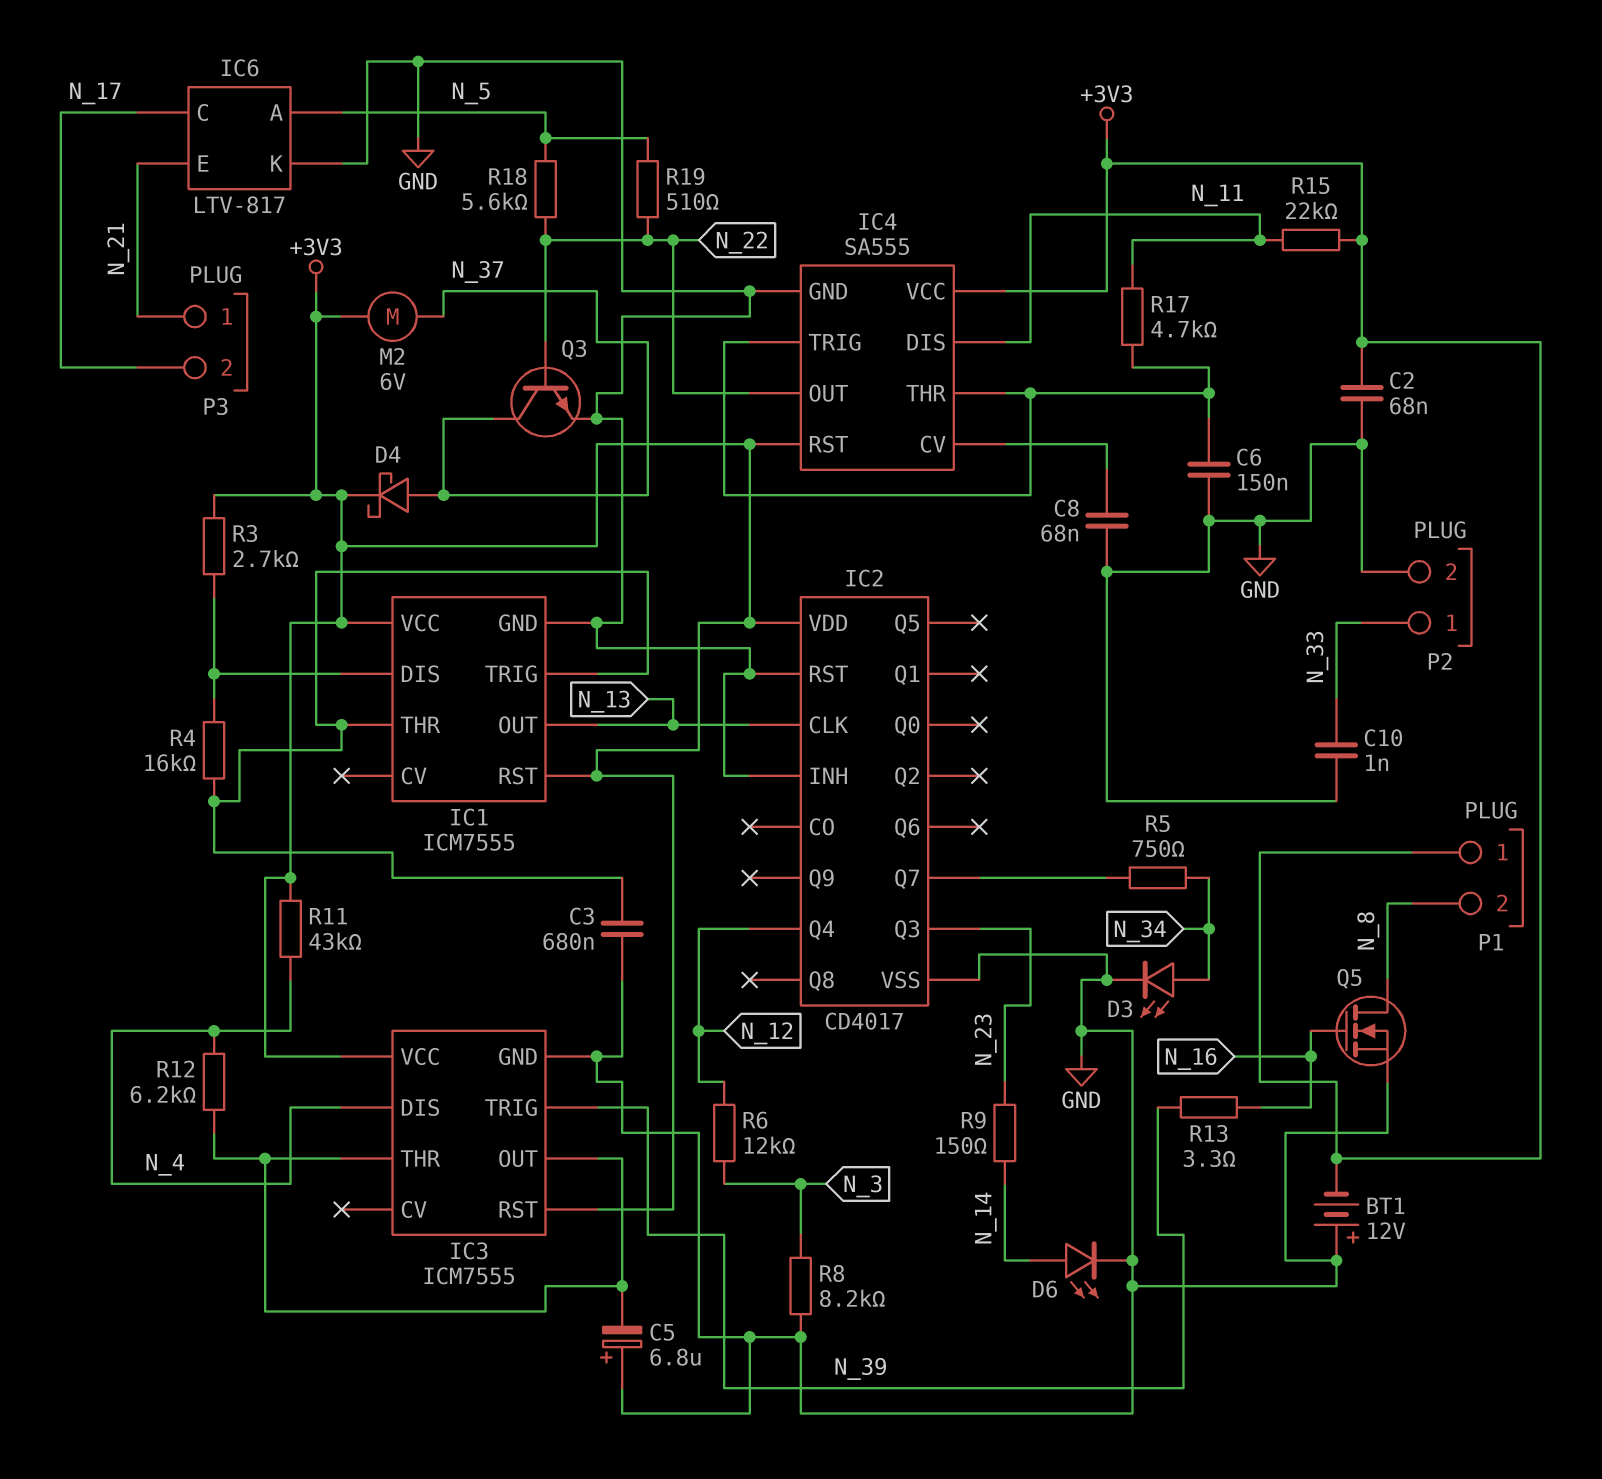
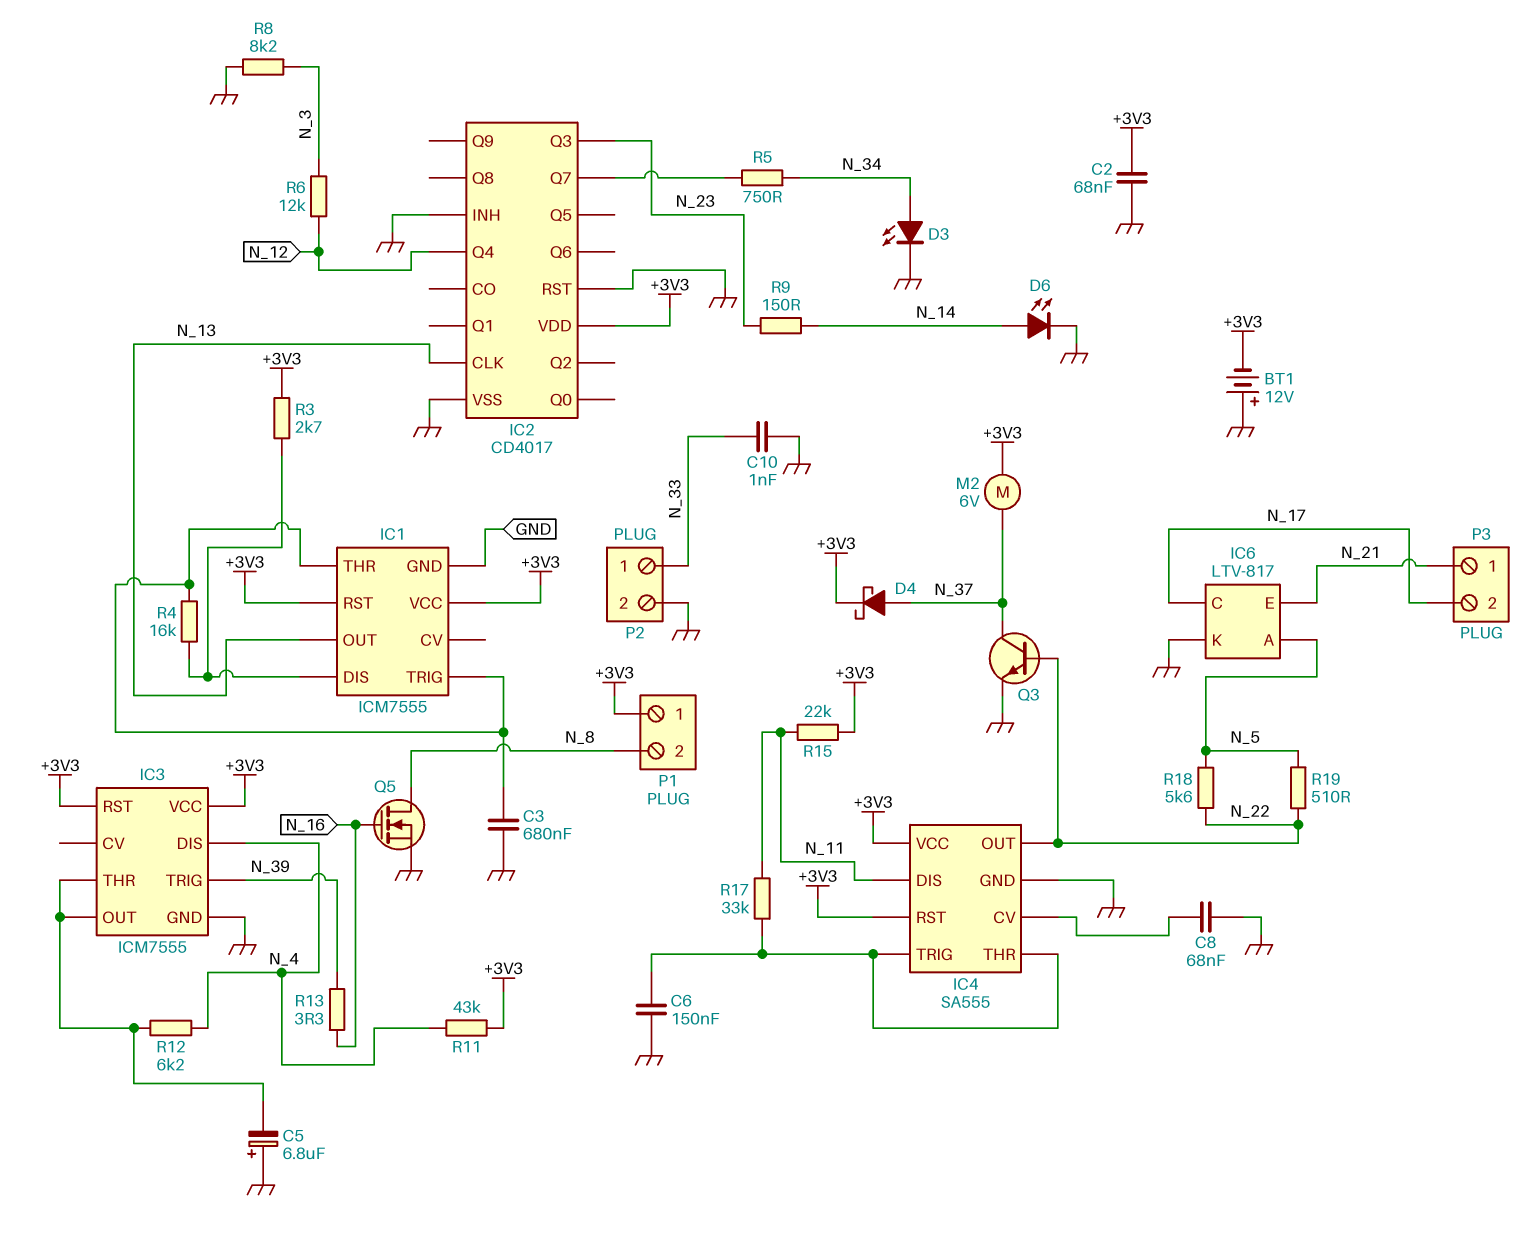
R17: 4.7k (IC4/THR, N_11) -> 33k (IC4/THR, N_11)

